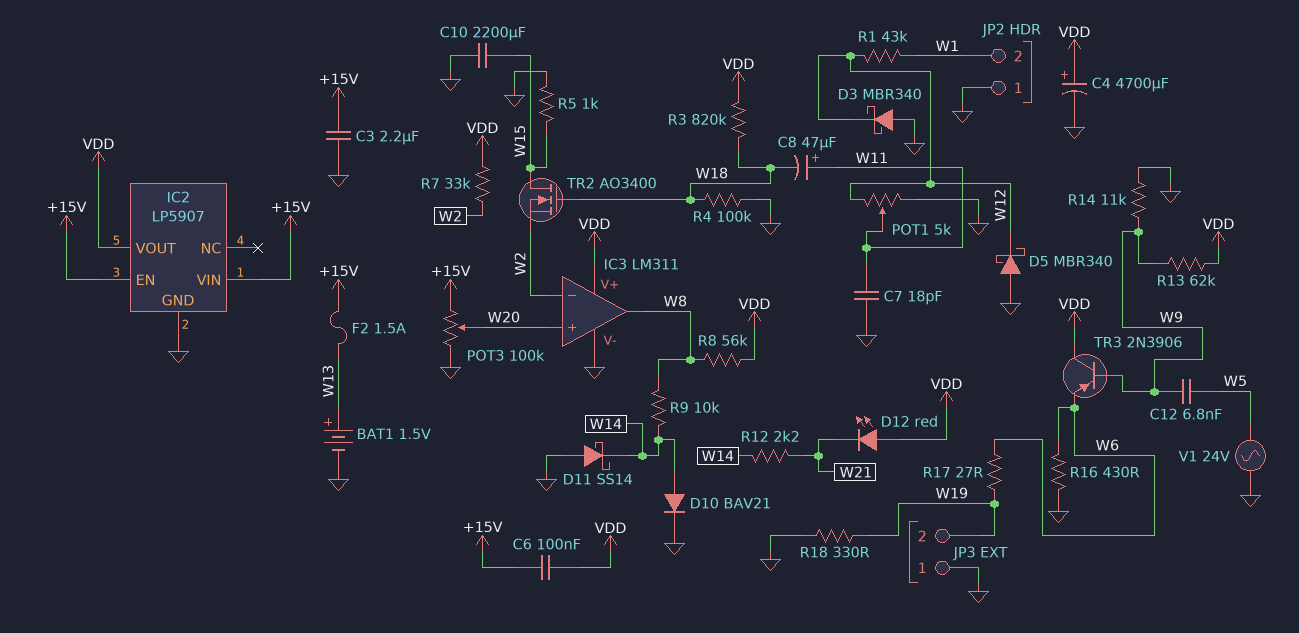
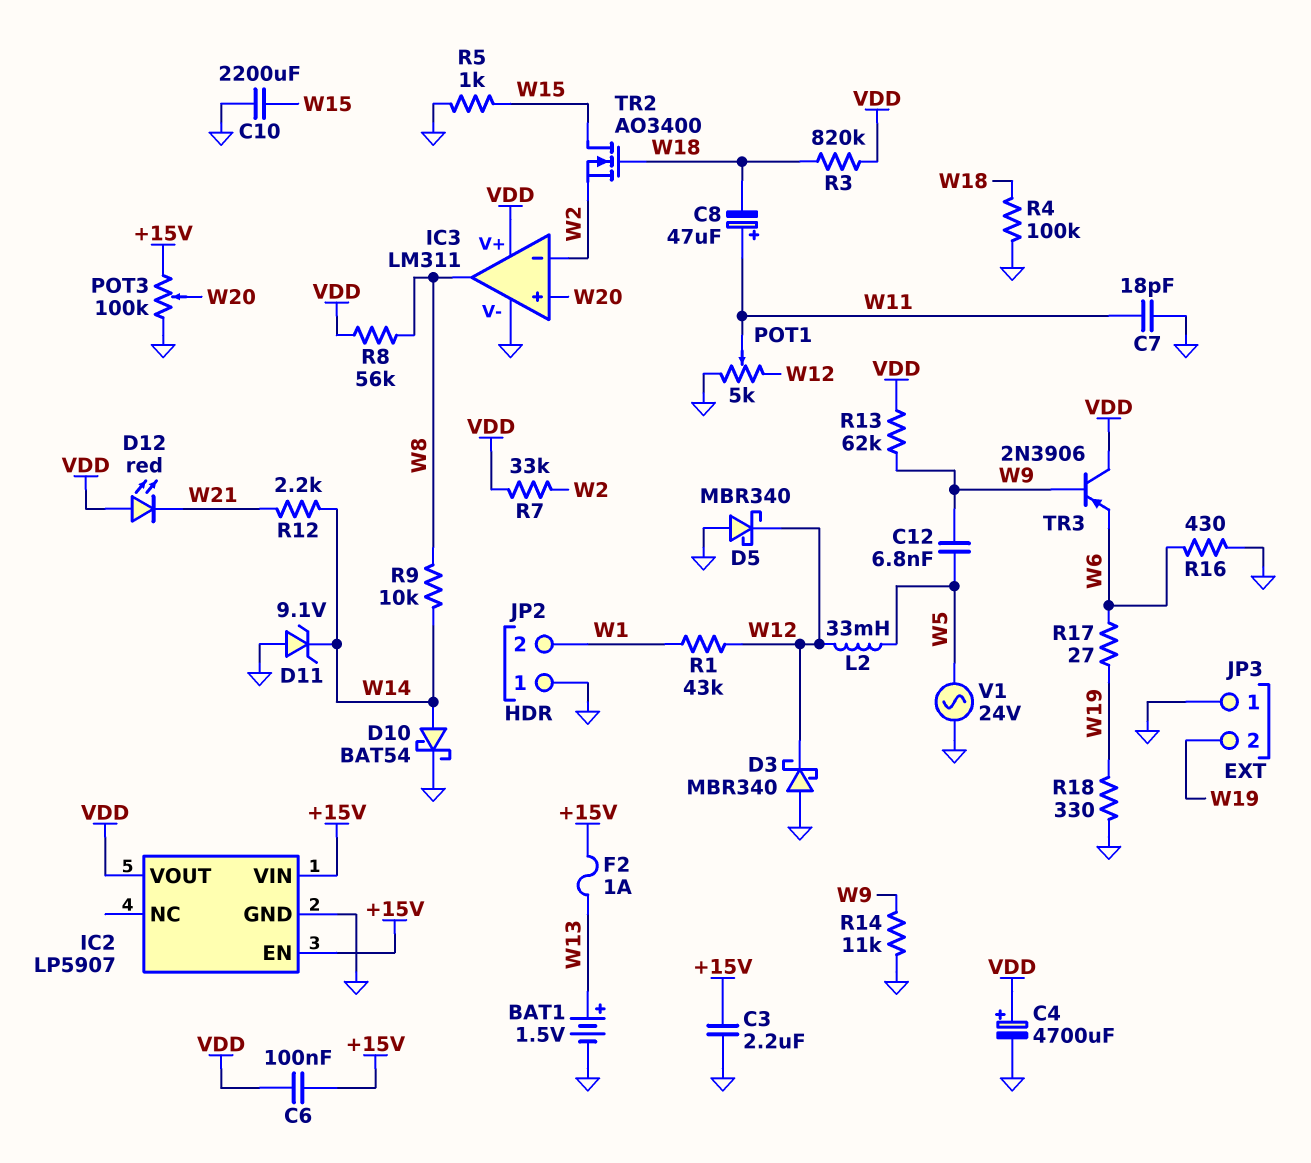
D10: diode BAV21 (A W14, K GND) -> schottky BAT54 (A W14, K GND)
D11: schottky SS14 (A GND, K W14) -> zener 9.1V (A GND, K W14)
F2: 1.5A (+15V, W13) -> 1A (+15V, W13)
L2: none -> 33mH (W5, W12)

